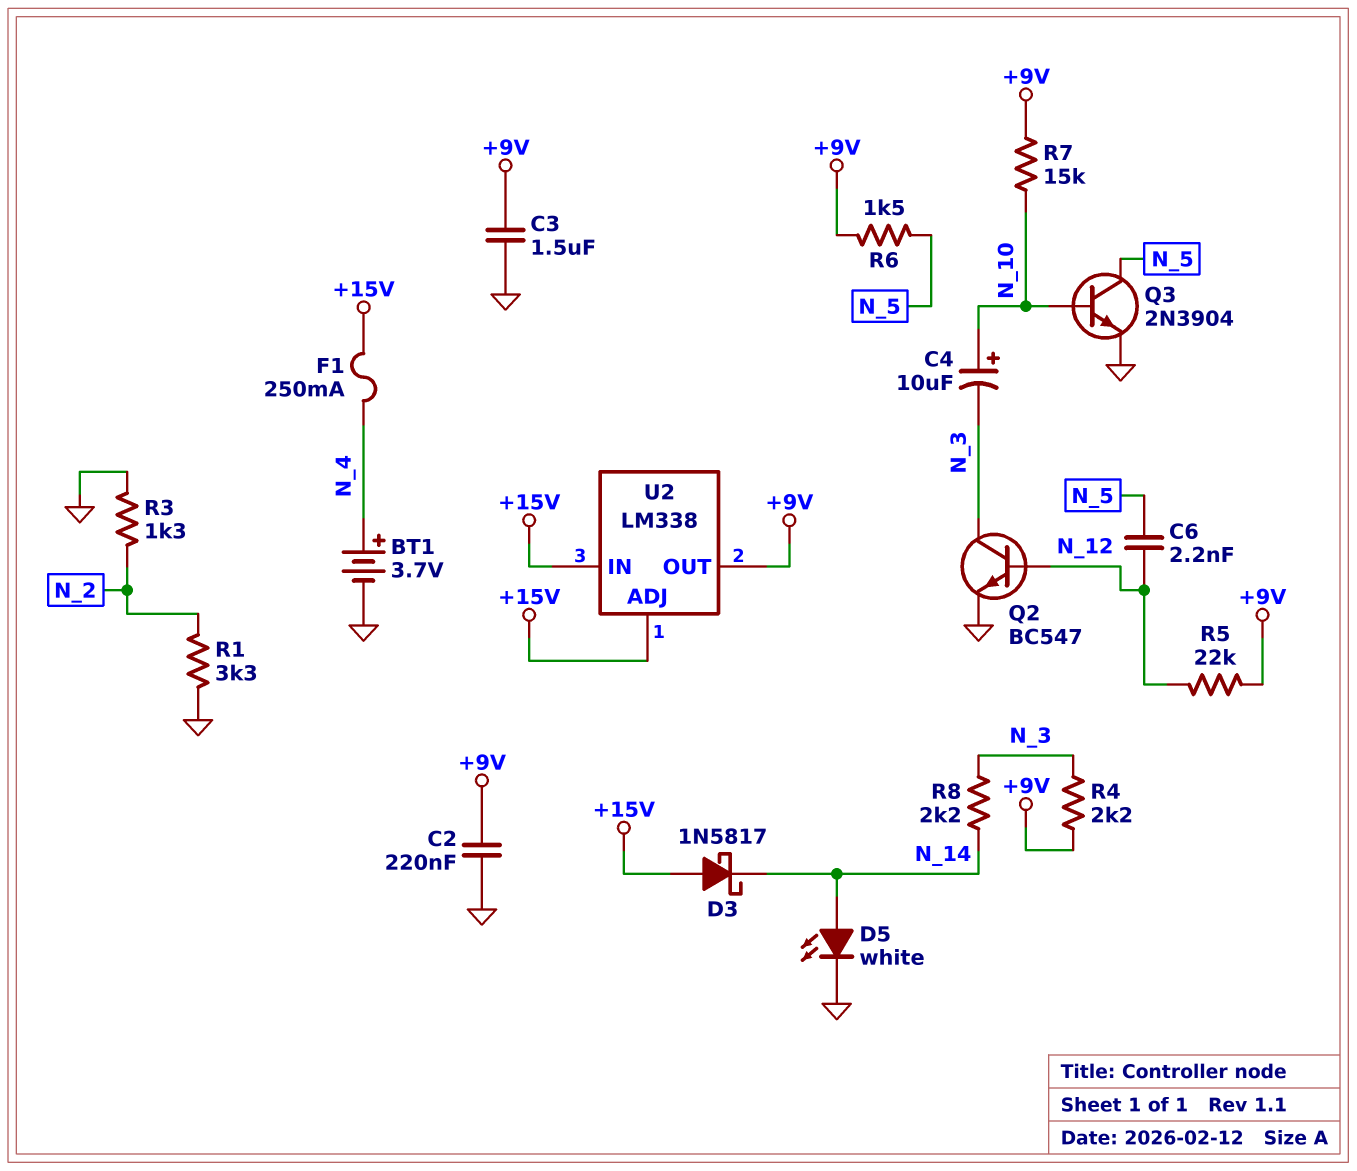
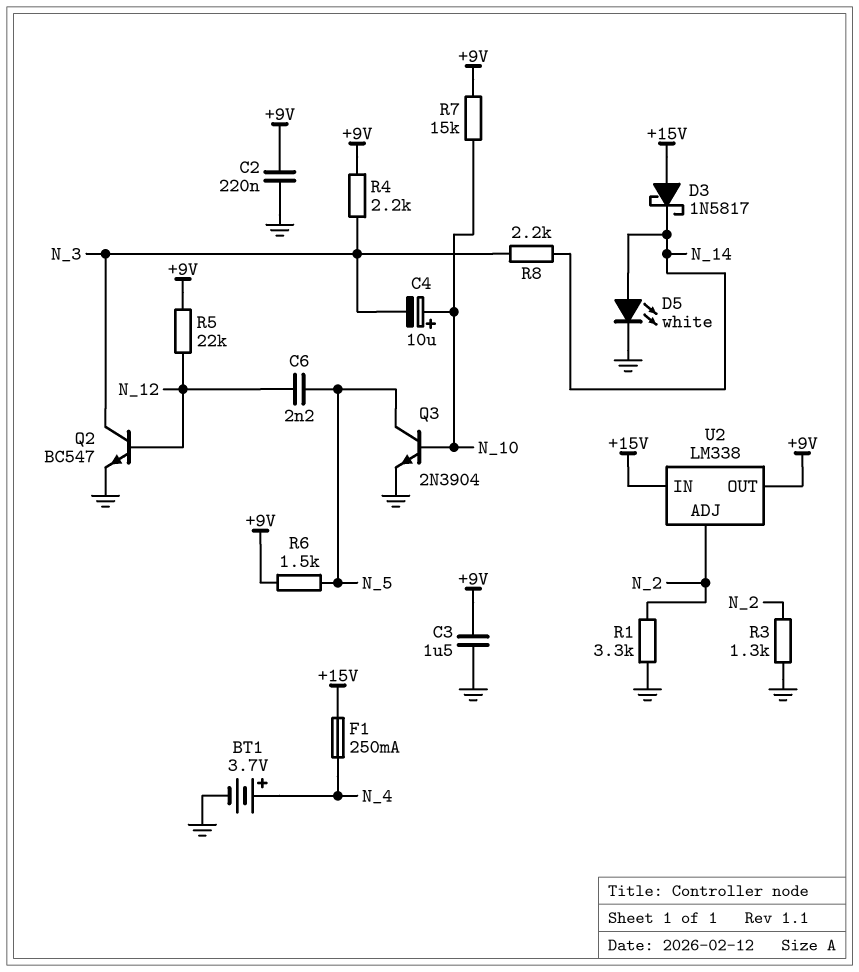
U2 pin ADJ: +15V -> N_2

